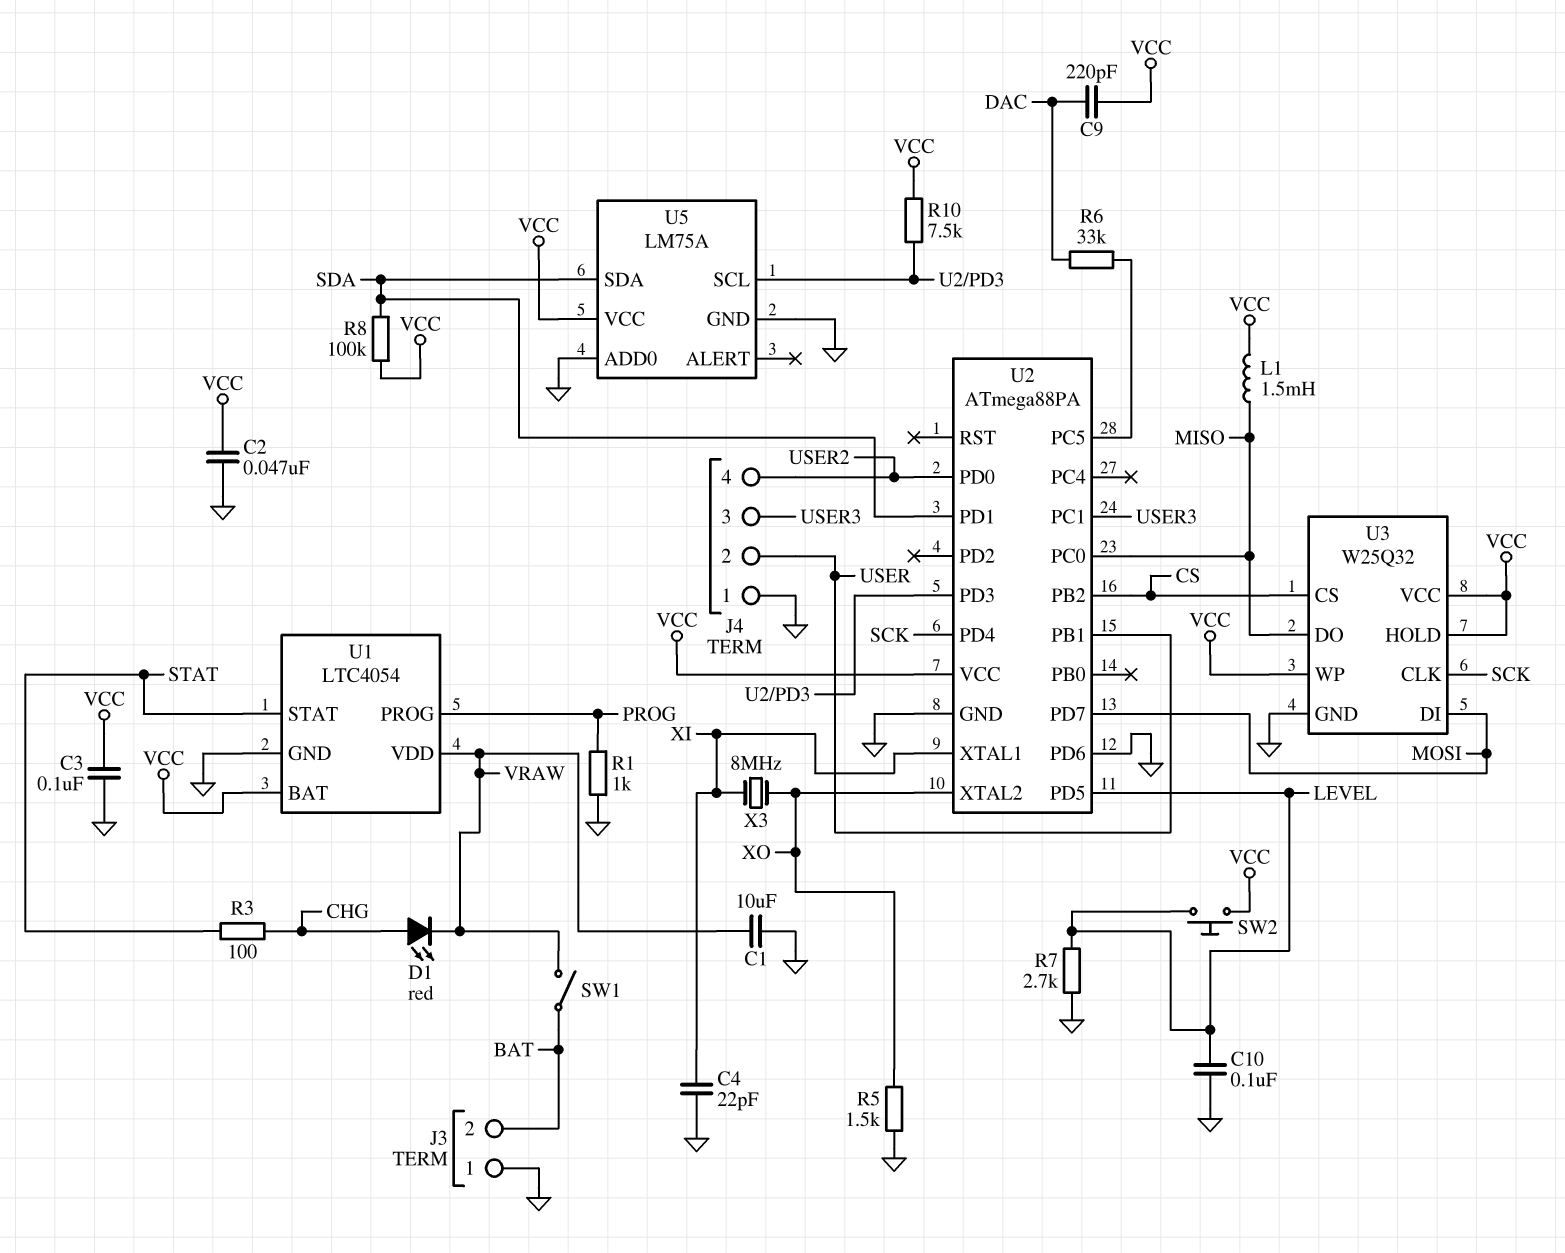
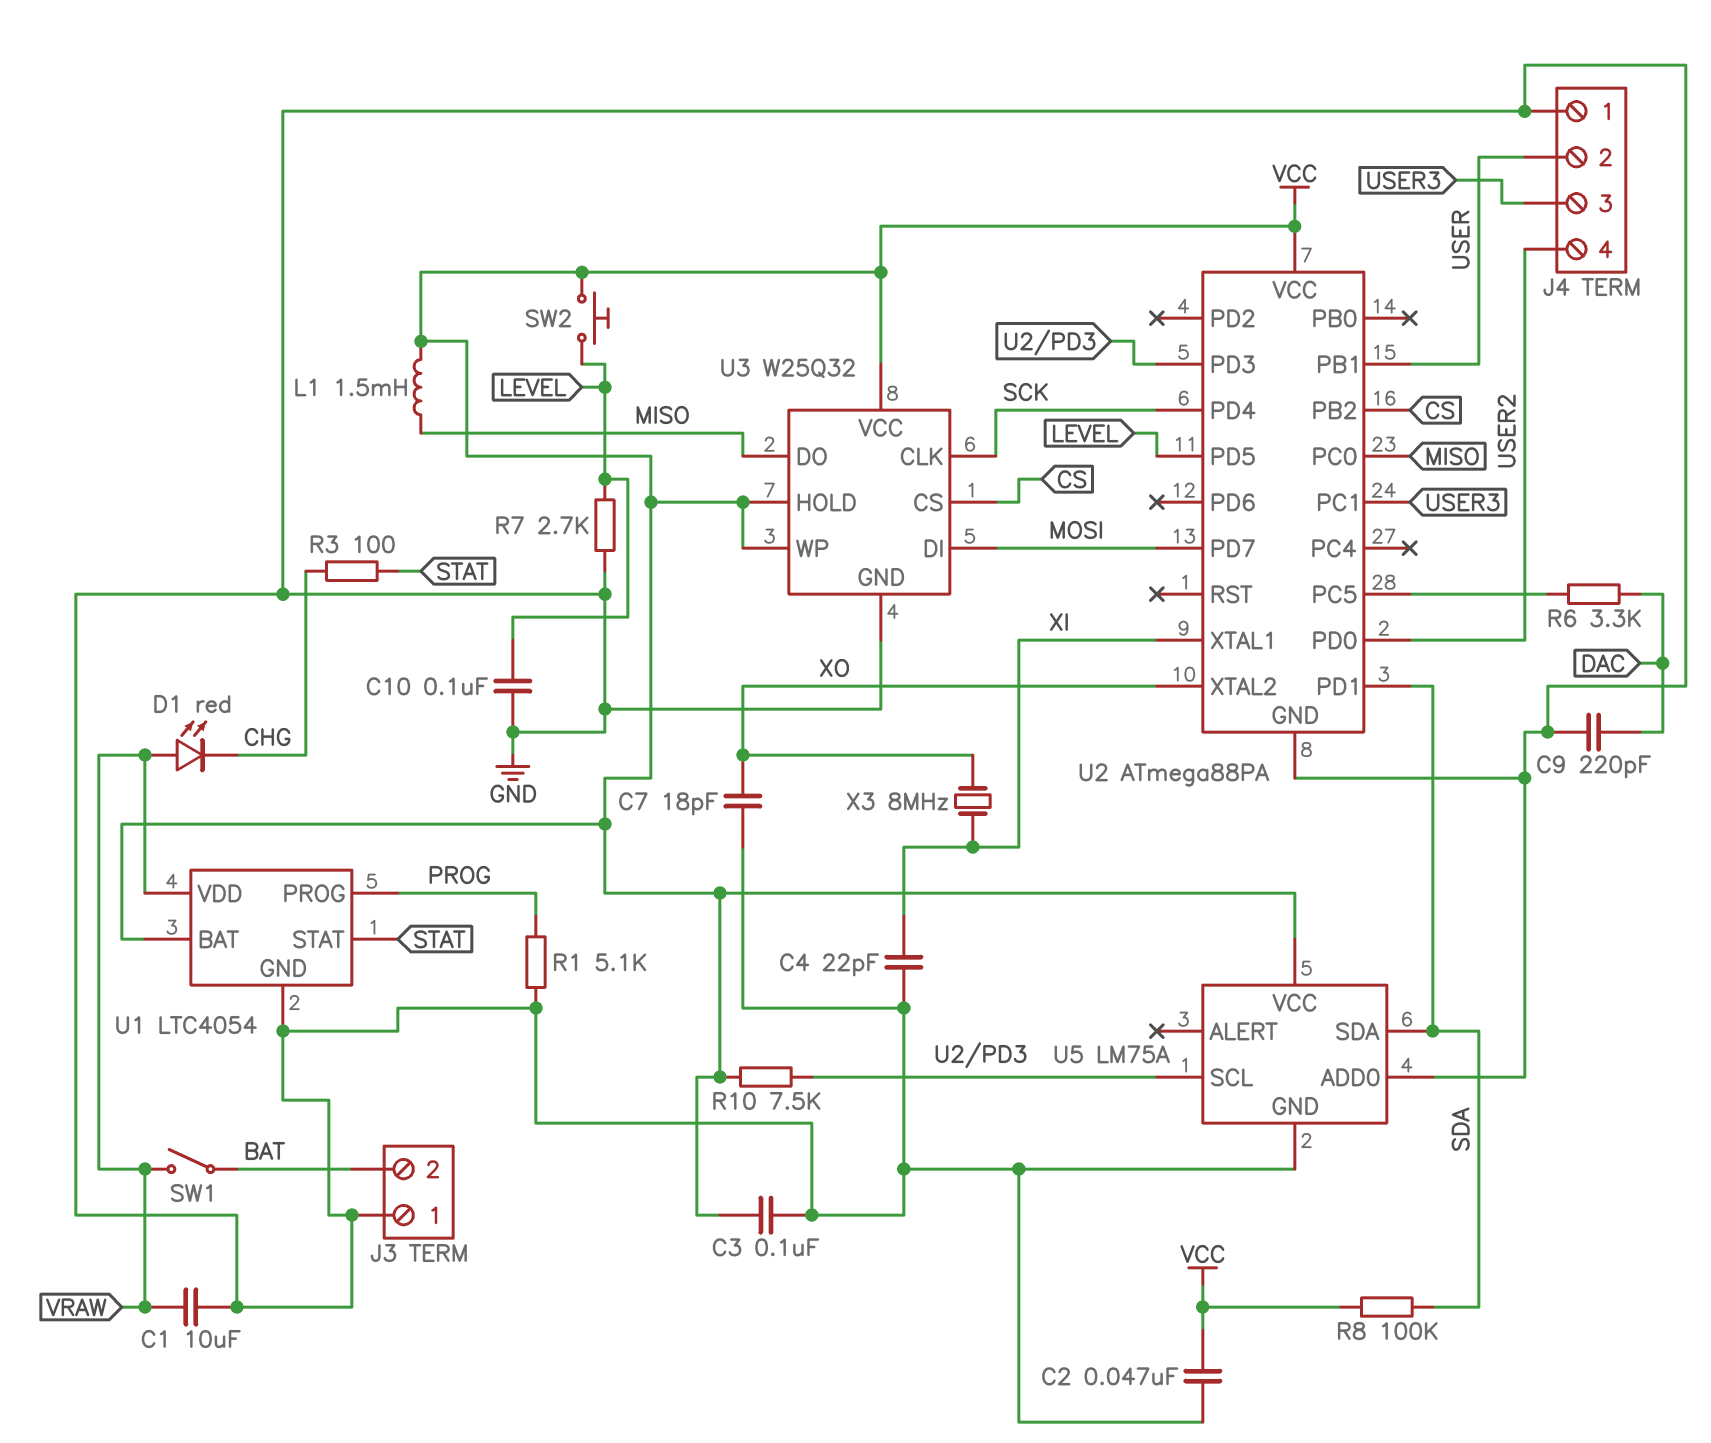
C7: none -> 18pF (GND, XO)
C9: 220pF (DAC, VCC) -> 220pF (DAC, GND)
D1: LED red (A CHG, K VRAW) -> LED red (A VRAW, K CHG)
R1: 1k (GND, PROG) -> 5.1k (GND, PROG)
R5: 1.5k (GND, XO) -> none
R6: 33k (DAC, U2/PC5) -> 3.3k (DAC, U2/PC5)
U2 pin PD6: GND -> none

